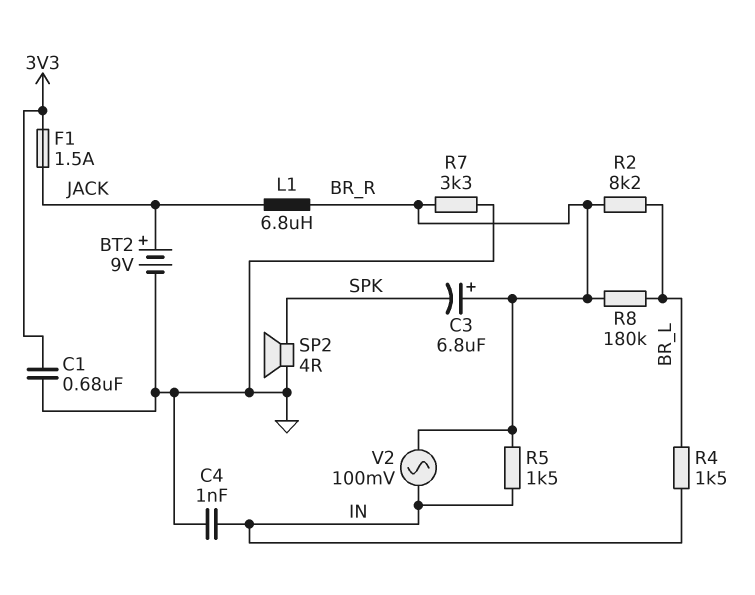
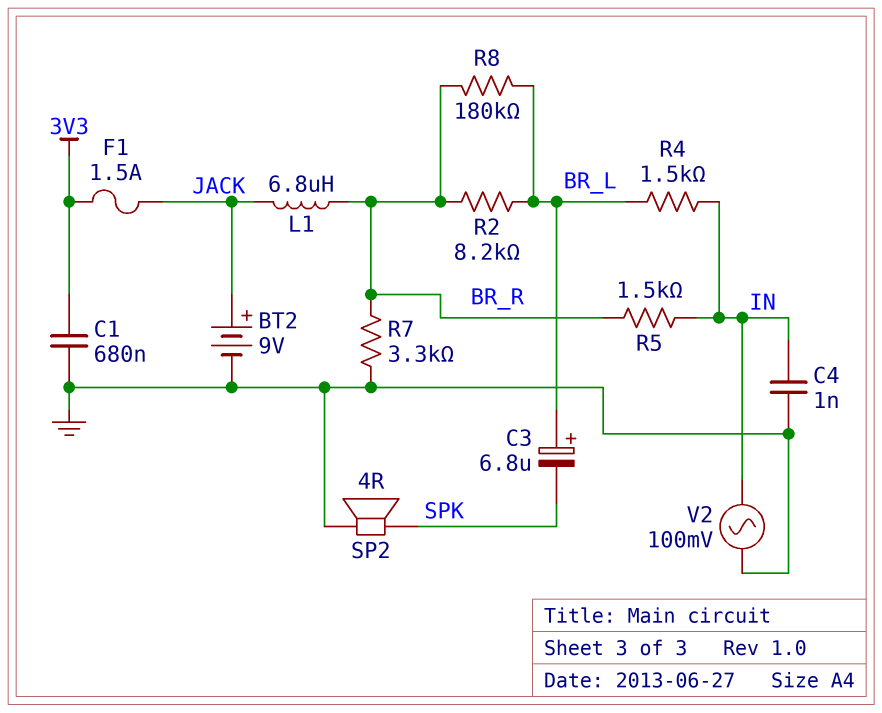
C3: 6.8uF (plus BR_R, minus SPK) -> 6.8uF (plus BR_L, minus SPK)
V2: AC 100mV (BR_R, IN) -> AC 100mV (GND, IN)

